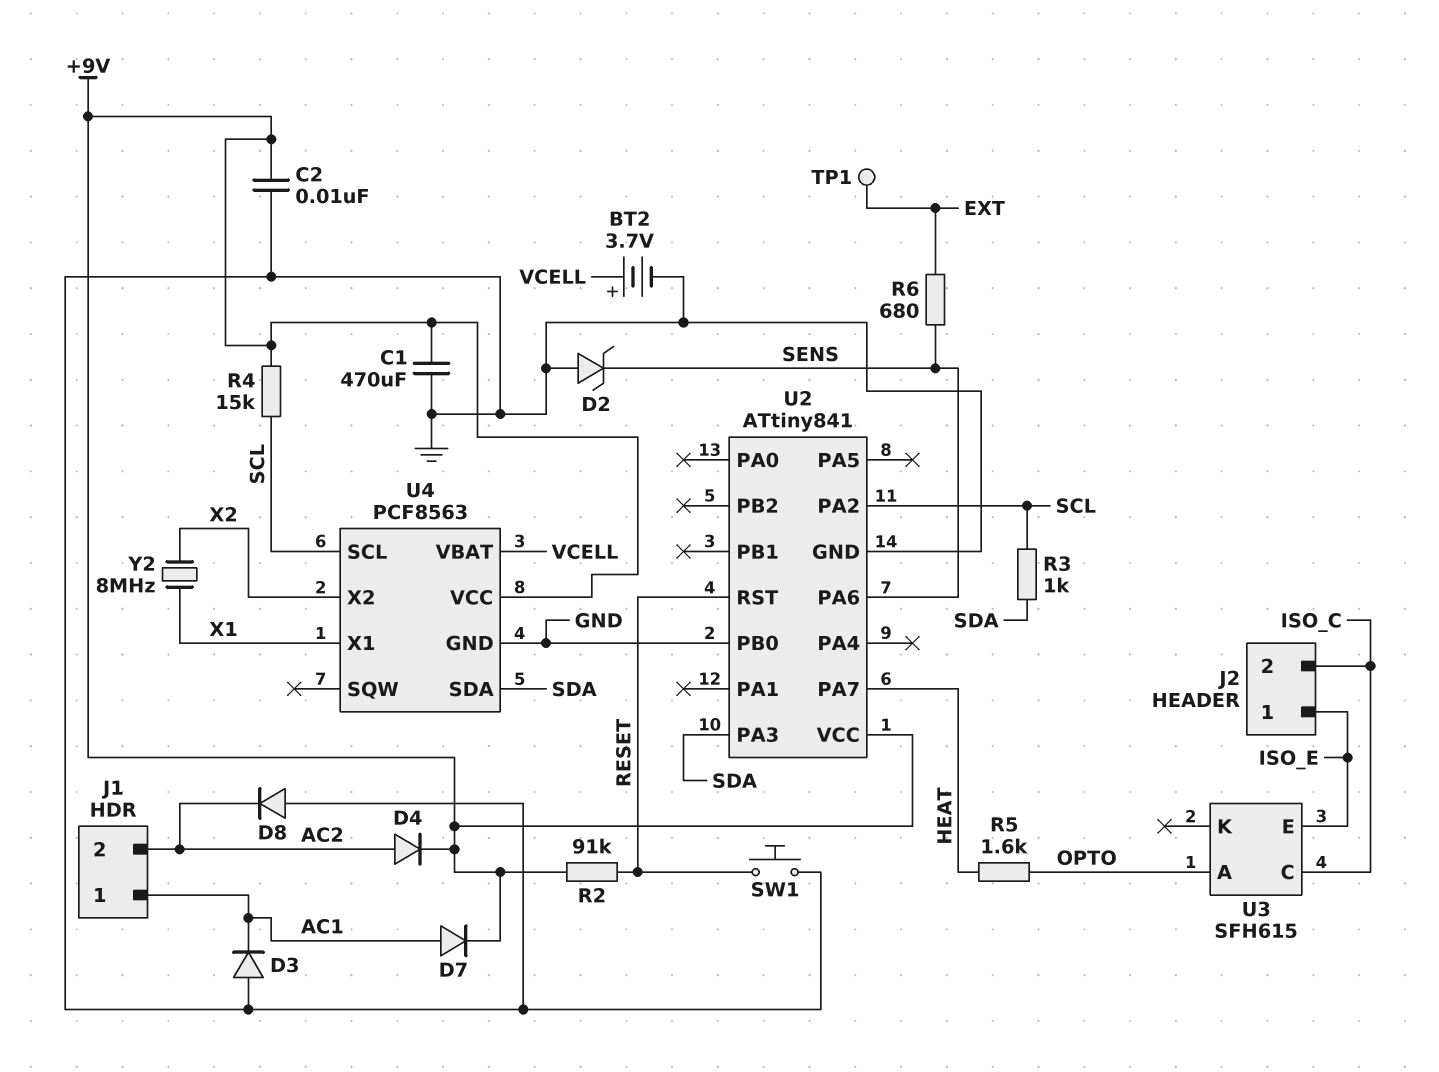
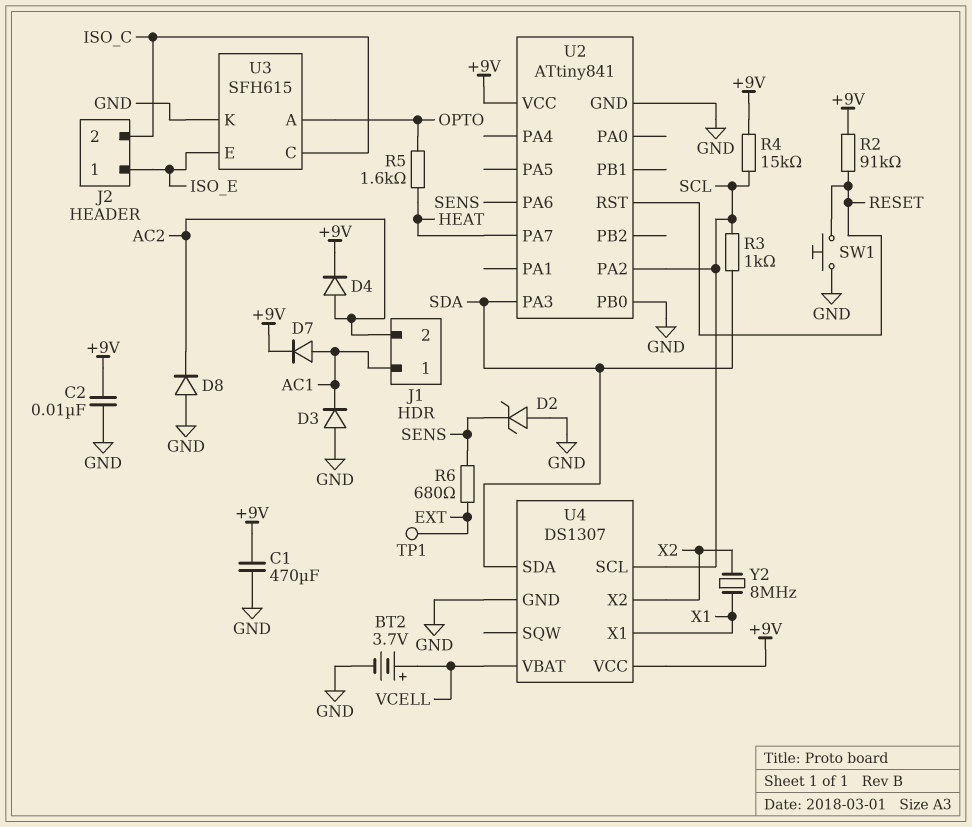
U3 pin K: none -> GND
U4: PCF8563 -> DS1307

